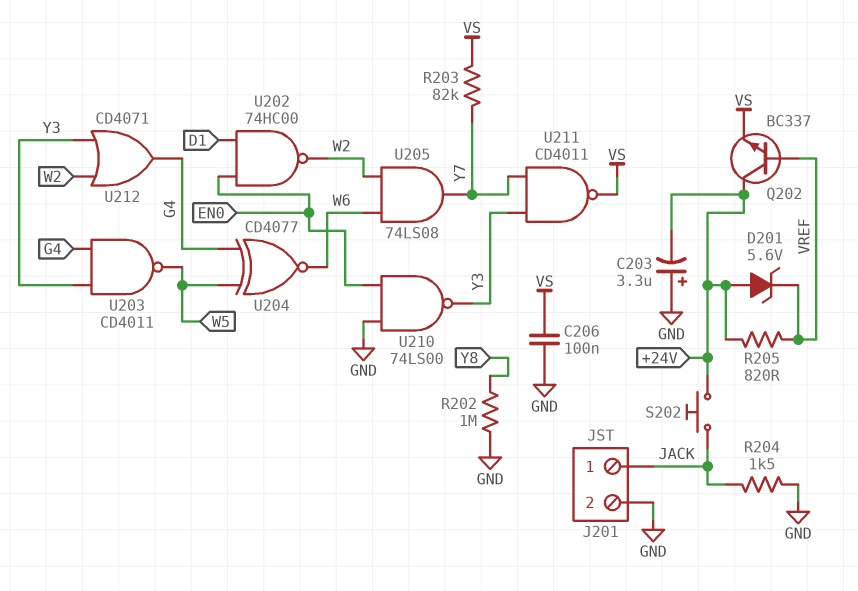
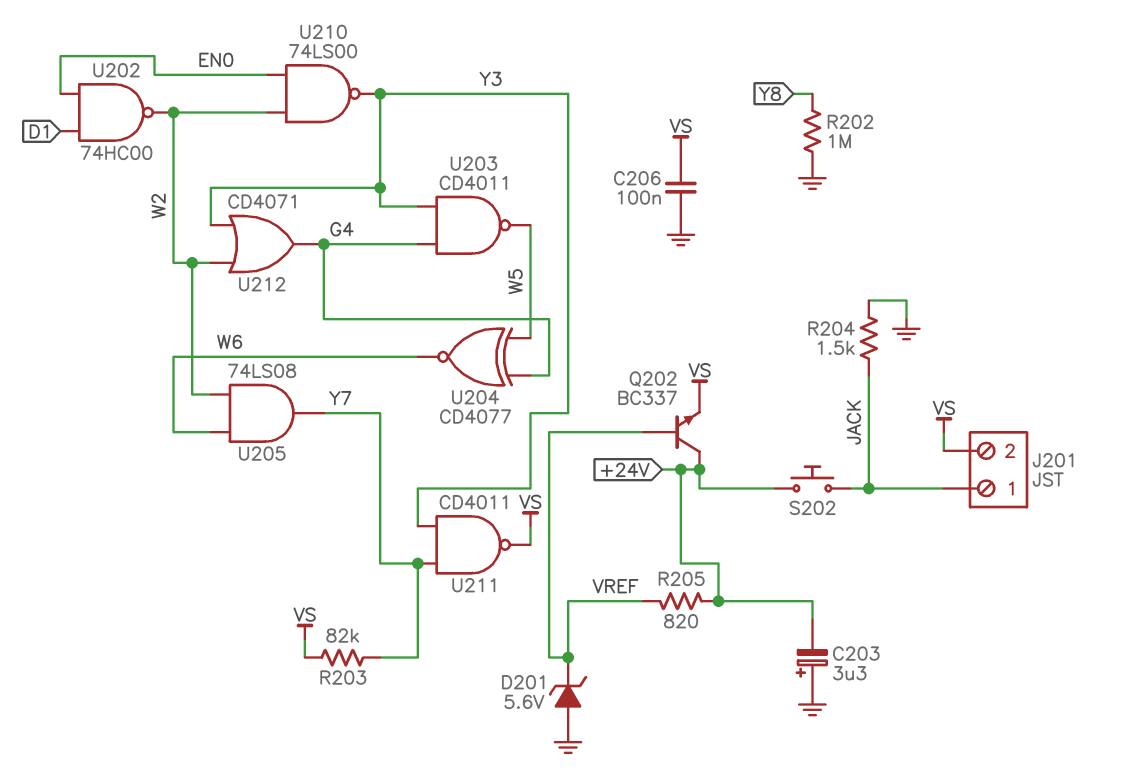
D201: zener 5.6V (A +24V, K VREF) -> zener 5.6V (A GND, K VREF)
J201 pin 2: GND -> VS
U210: NAND 74LS00 (in EN0, in GND, out Y3) -> NAND 74LS00 (in EN0, in W2, out Y3)

